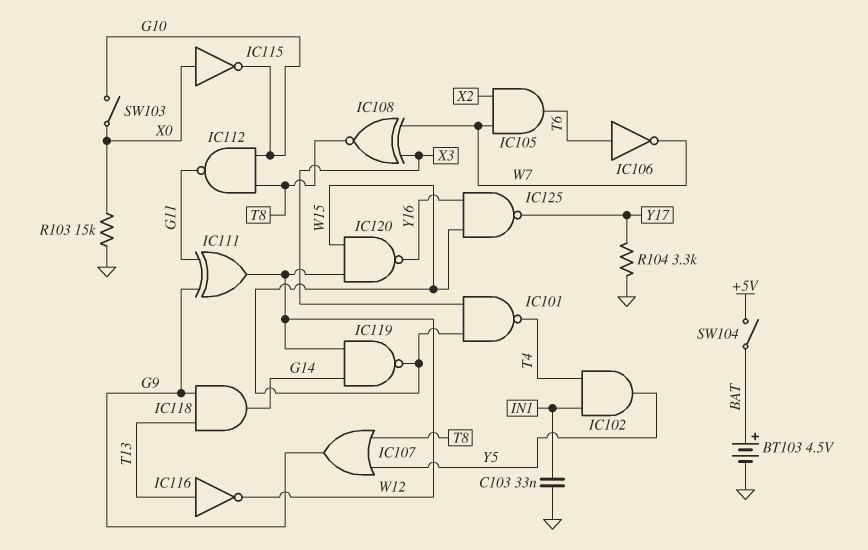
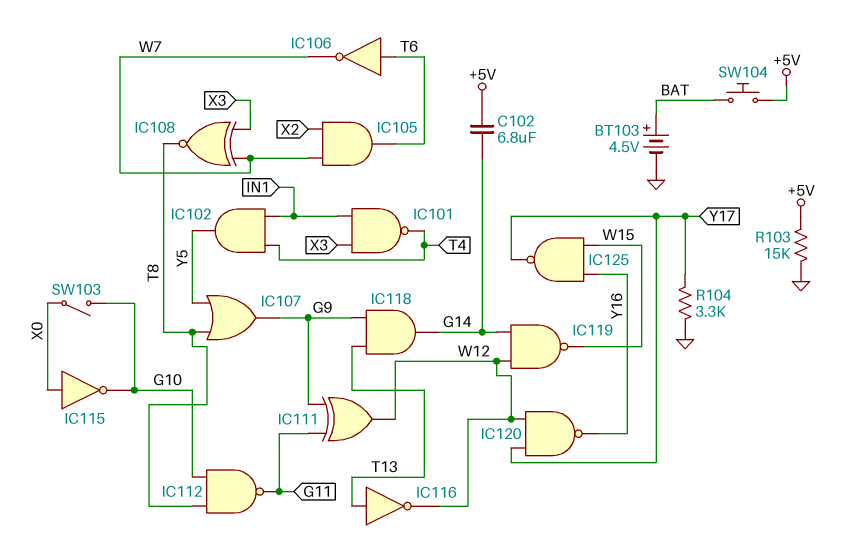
C102: none -> 6.8uF (+5V, G14)
C103: 33nF (GND, IN1) -> none
IC101: NAND (in W15, in X3, out T4) -> NAND (in IN1, in X3, out T4)
IC120: NAND (in W12, in W15, out Y16) -> NAND (in W12, in Y17, out Y16)
R103: 15k (GND, X0) -> 15k (+5V, GND)
SW104: switch (+5V, BAT) -> button (+5V, BAT)

